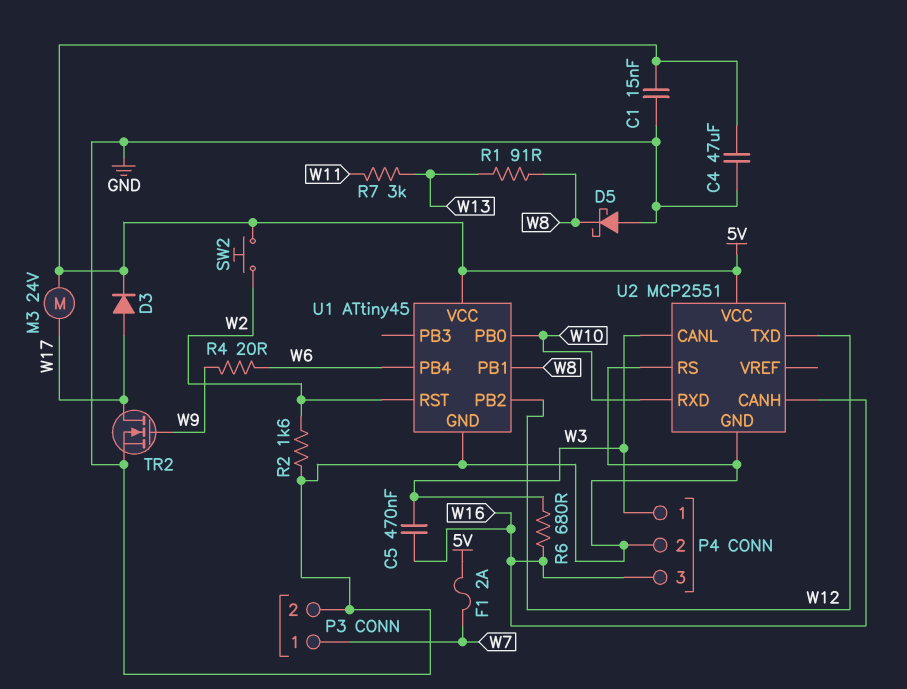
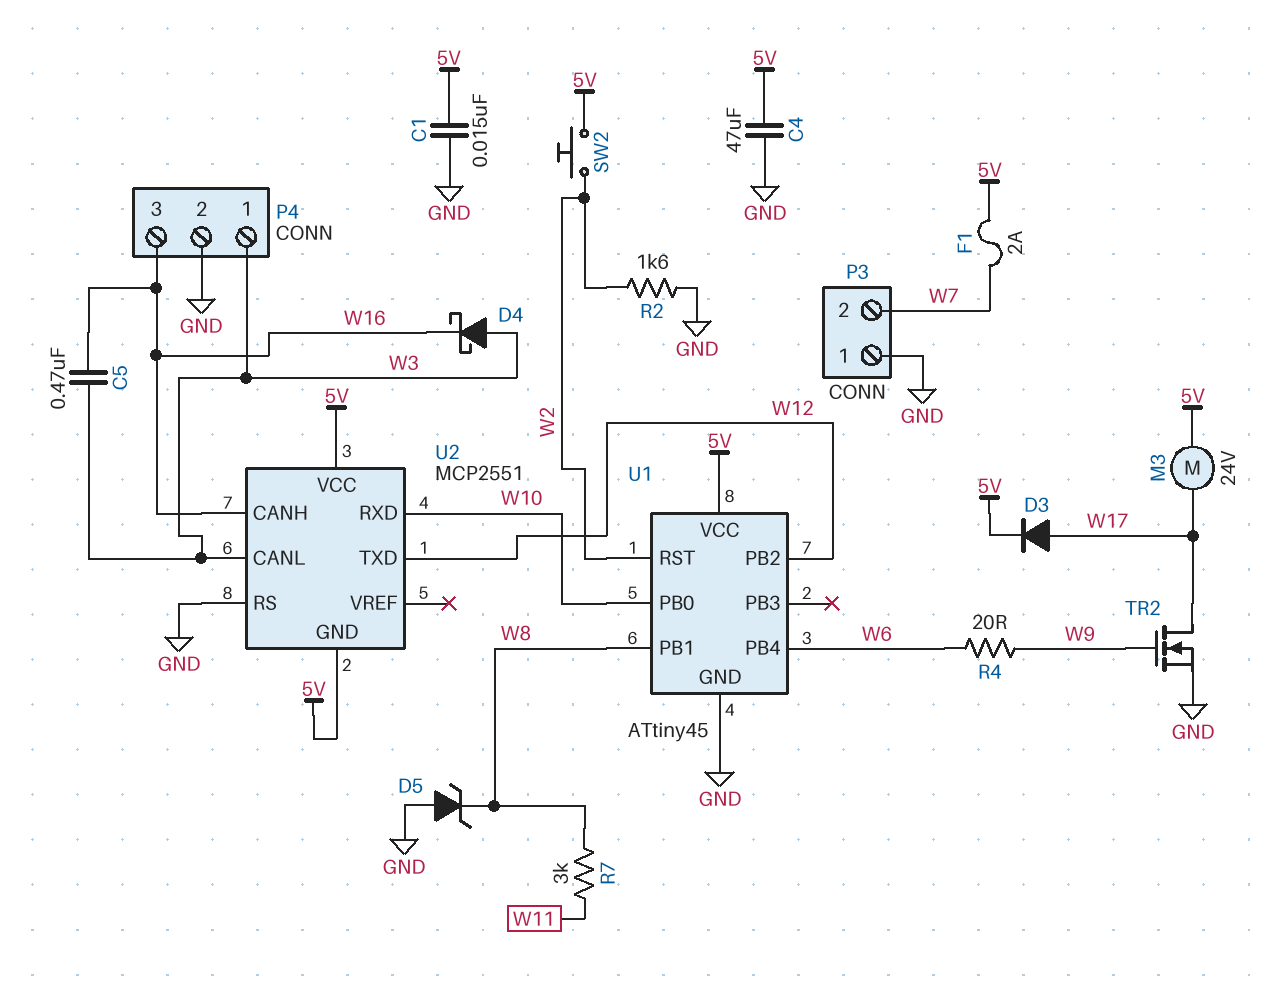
D4: none -> schottky (A W3, K W16)
D5: schottky (A GND, K W8) -> zener (A GND, K W8)
P3 pin 1: W7 -> GND
P3 pin 2: GND -> W7
R1: 91 (W8, W13) -> none
R6: 680 (W3, W16) -> none
R7: 3k (W11, W13) -> 3k (W8, W11)
U2 pin GND: GND -> 5V

